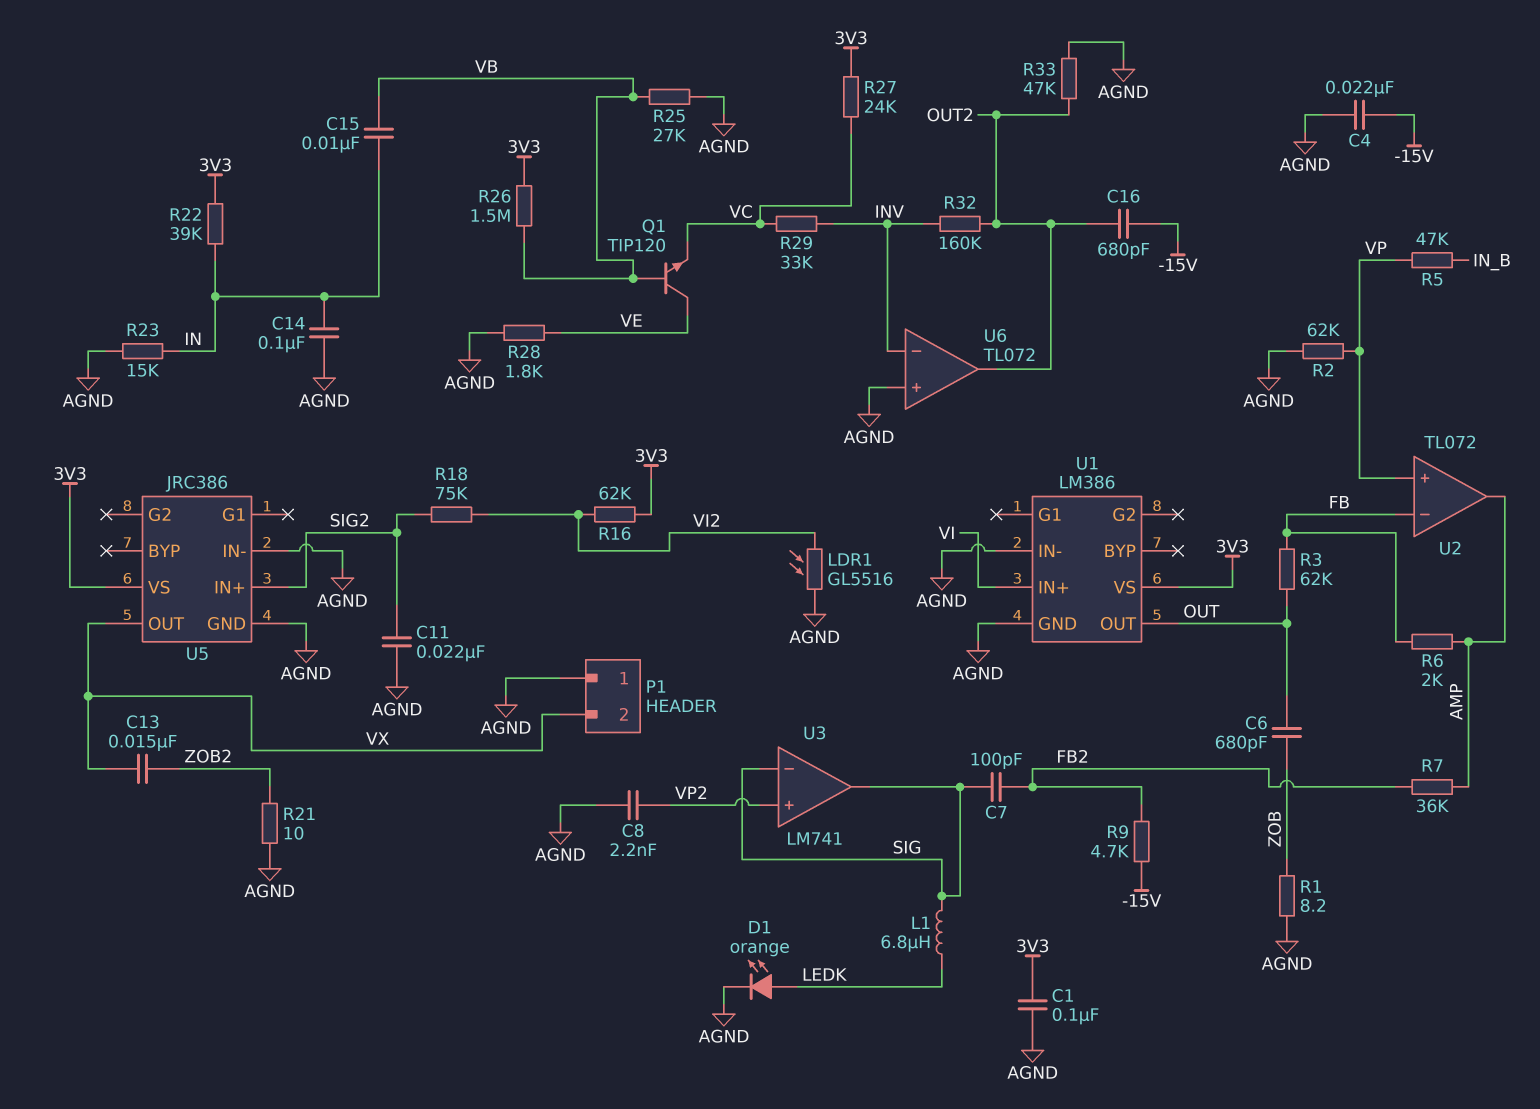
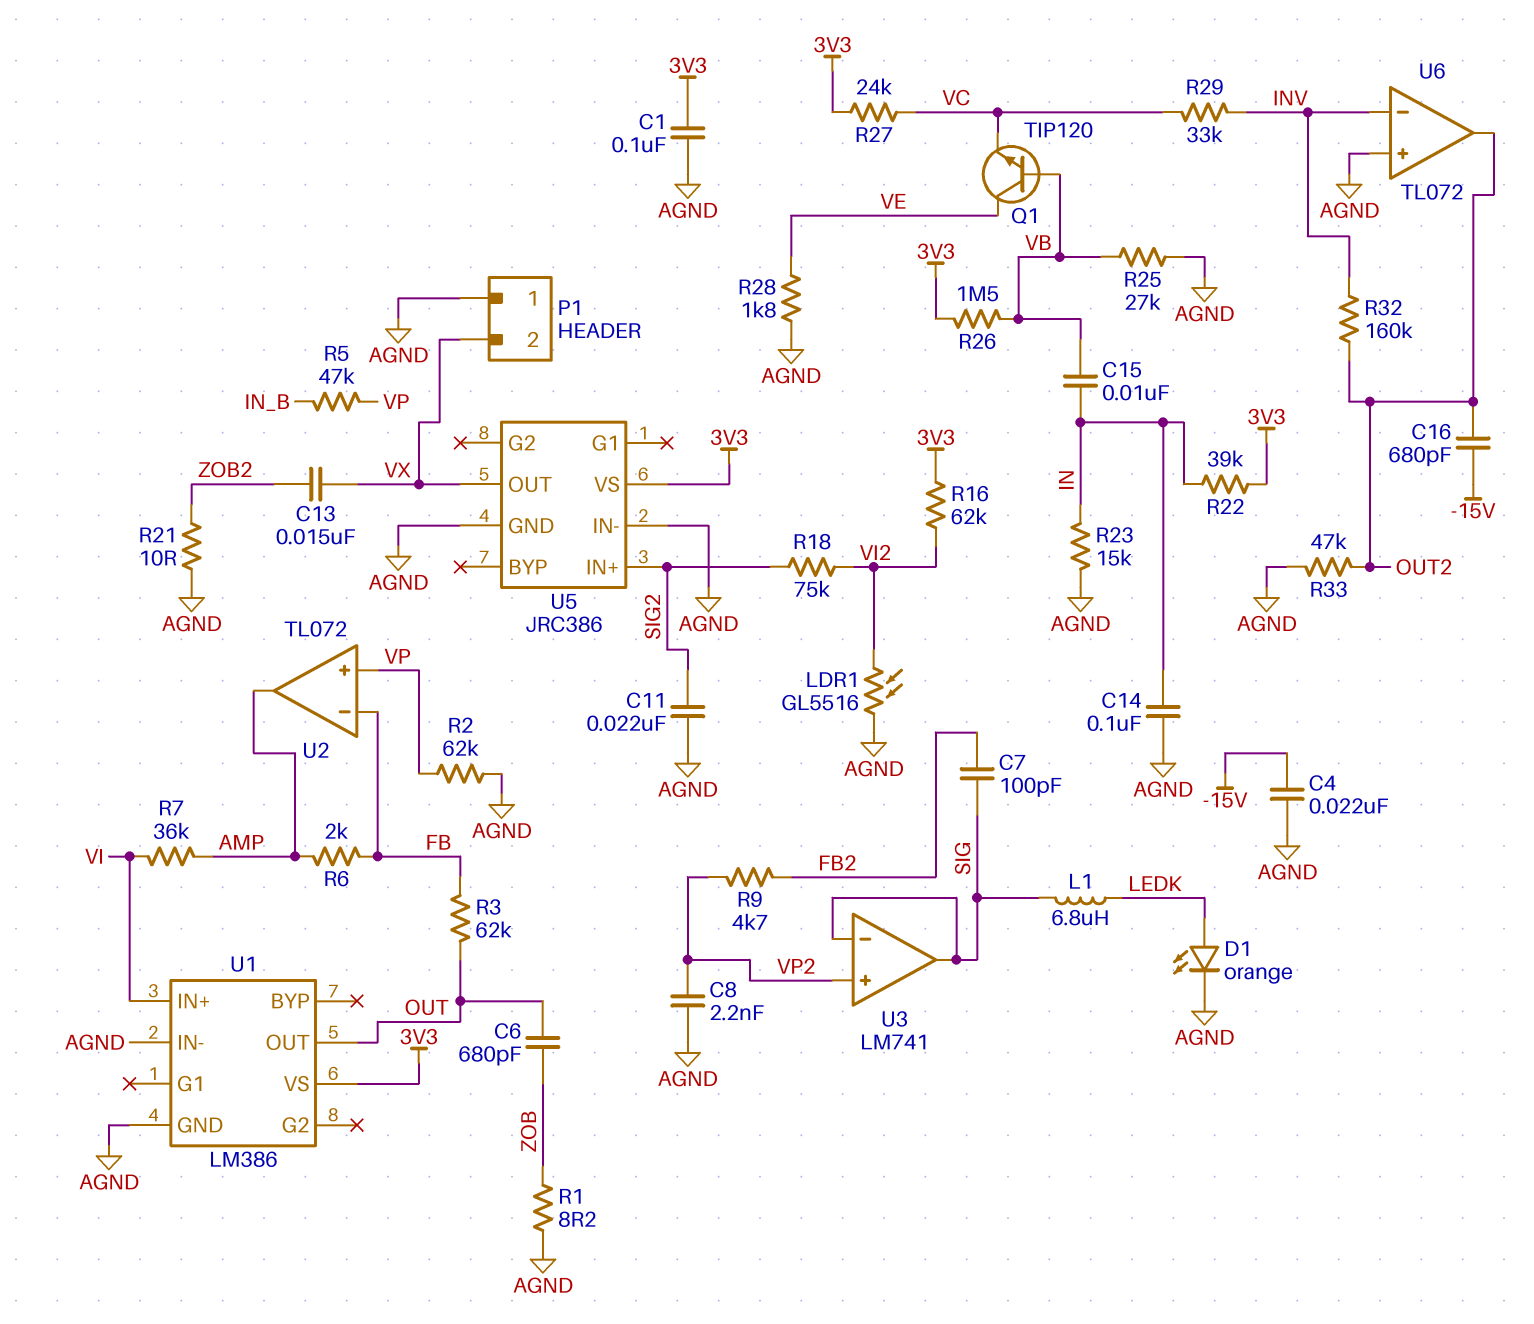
R7: 36k (AMP, FB2) -> 36k (AMP, VI)
R9: 4.7k (-15V, FB2) -> 4.7k (FB2, VP2)

